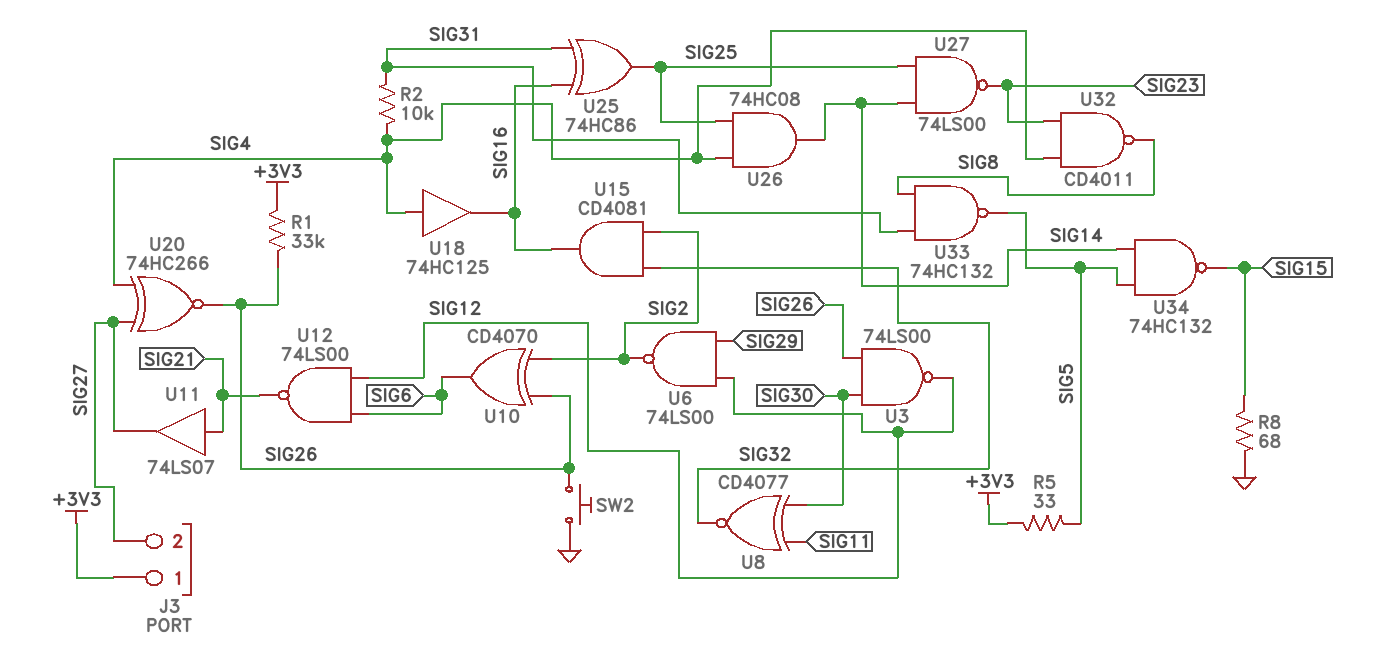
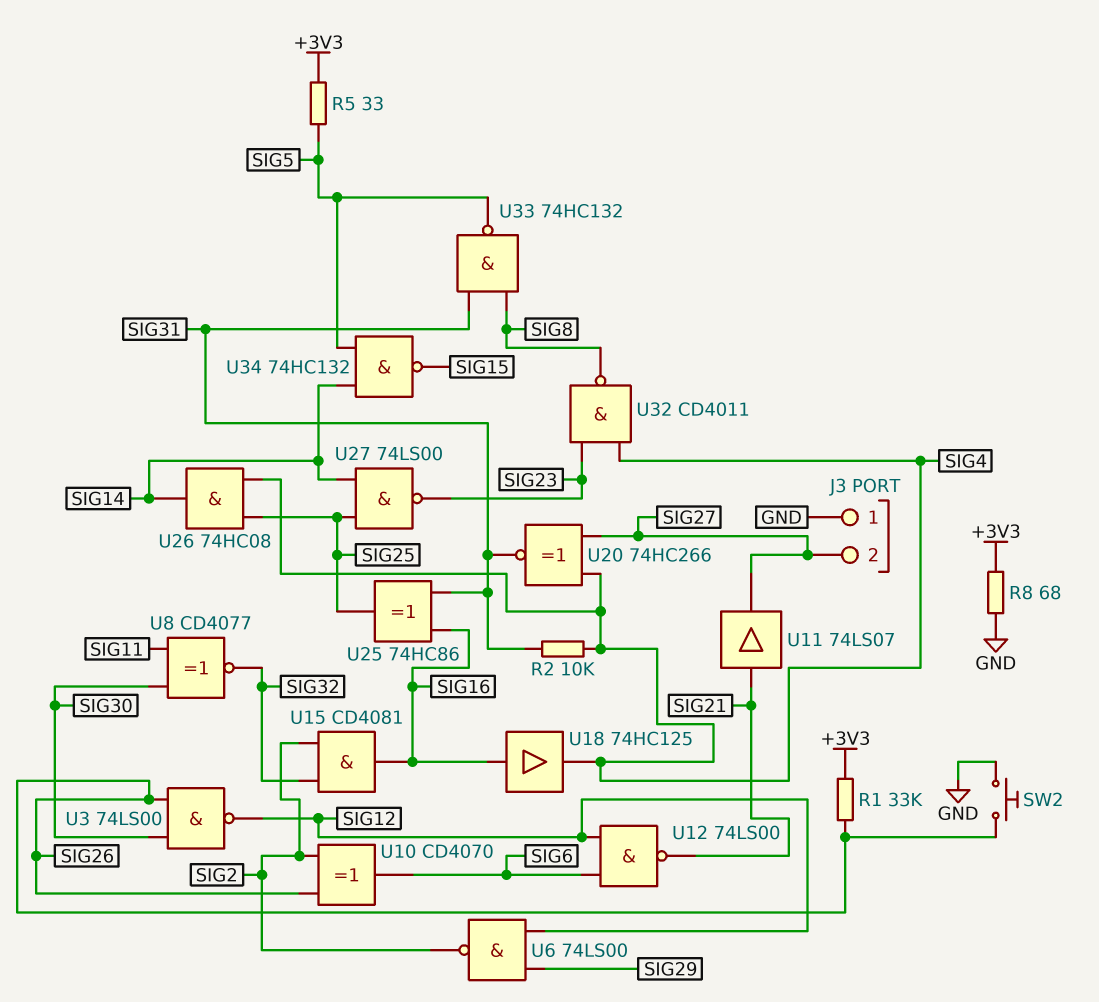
J3 pin 1: +3V3 -> GND
R8: 68 (GND, SIG15) -> 68 (+3V3, GND)
U18: buffer 74HC125 (in SIG4, out SIG16) -> buffer 74HC125 (in SIG16, out SIG4)
U20: XNOR 74HC266 (in SIG4, in SIG27, out SIG26) -> XNOR 74HC266 (in SIG4, in SIG27, out SIG31)

